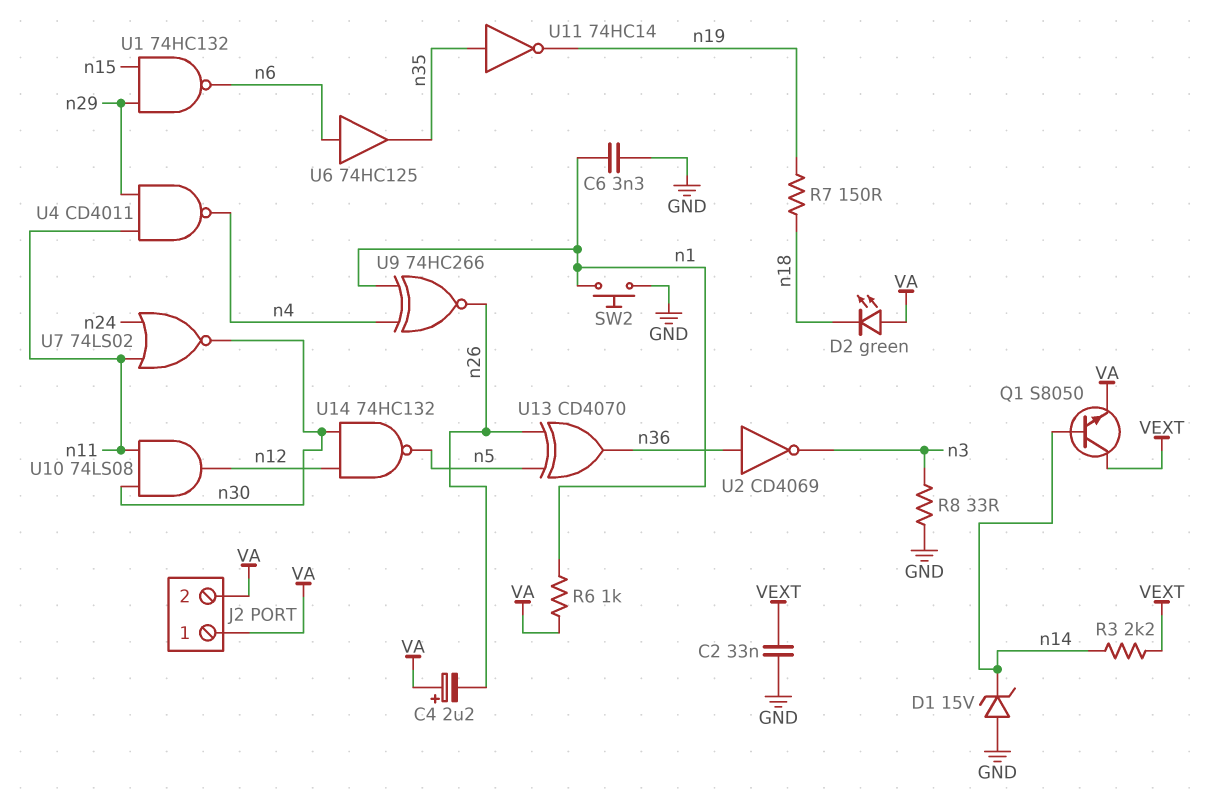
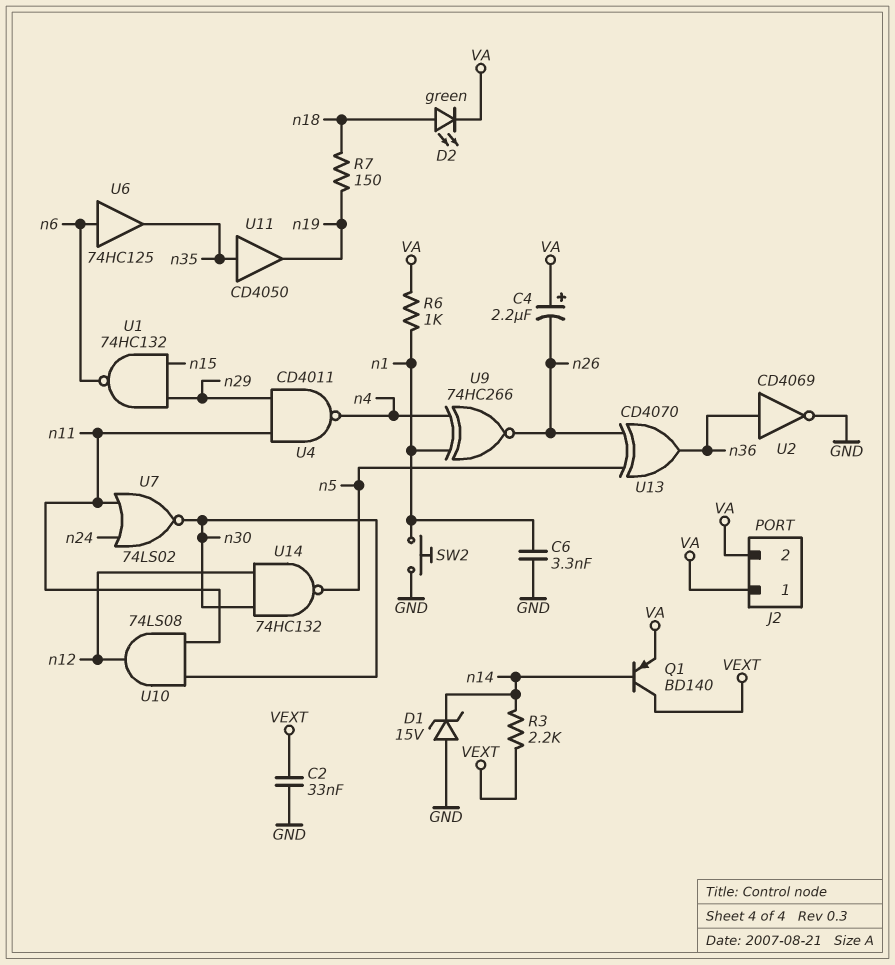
D2: LED green (A VA, K n18) -> LED green (A n18, K VA)
Q1: NPN S8050 (B n14, C VEXT, E VA) -> PNP BD140 (B n14, C VEXT, E VA)
R8: 33 (GND, n3) -> none
U2: NOT CD4069 (in n36, out n3) -> NOT CD4069 (in n36, out GND)
U11: NOT 74HC14 (in n35, out n19) -> buffer CD4050 (in n35, out n19)

